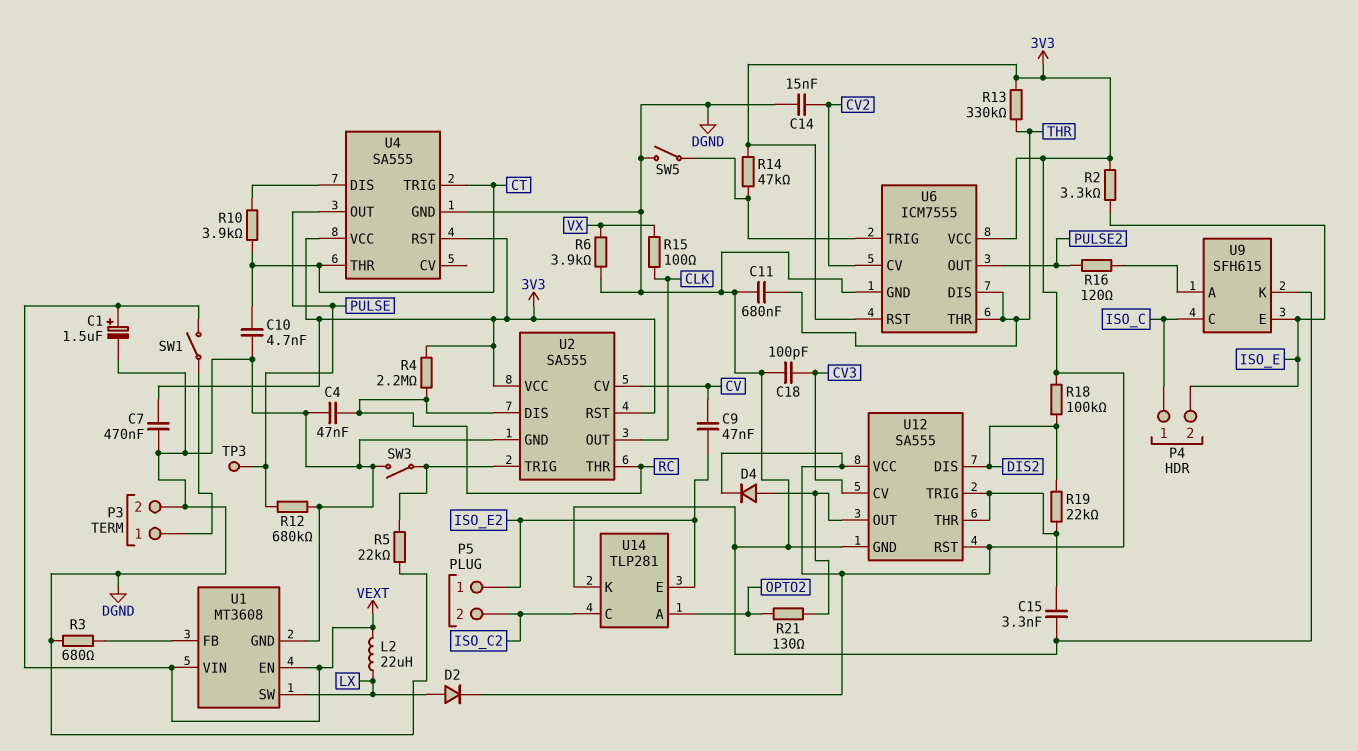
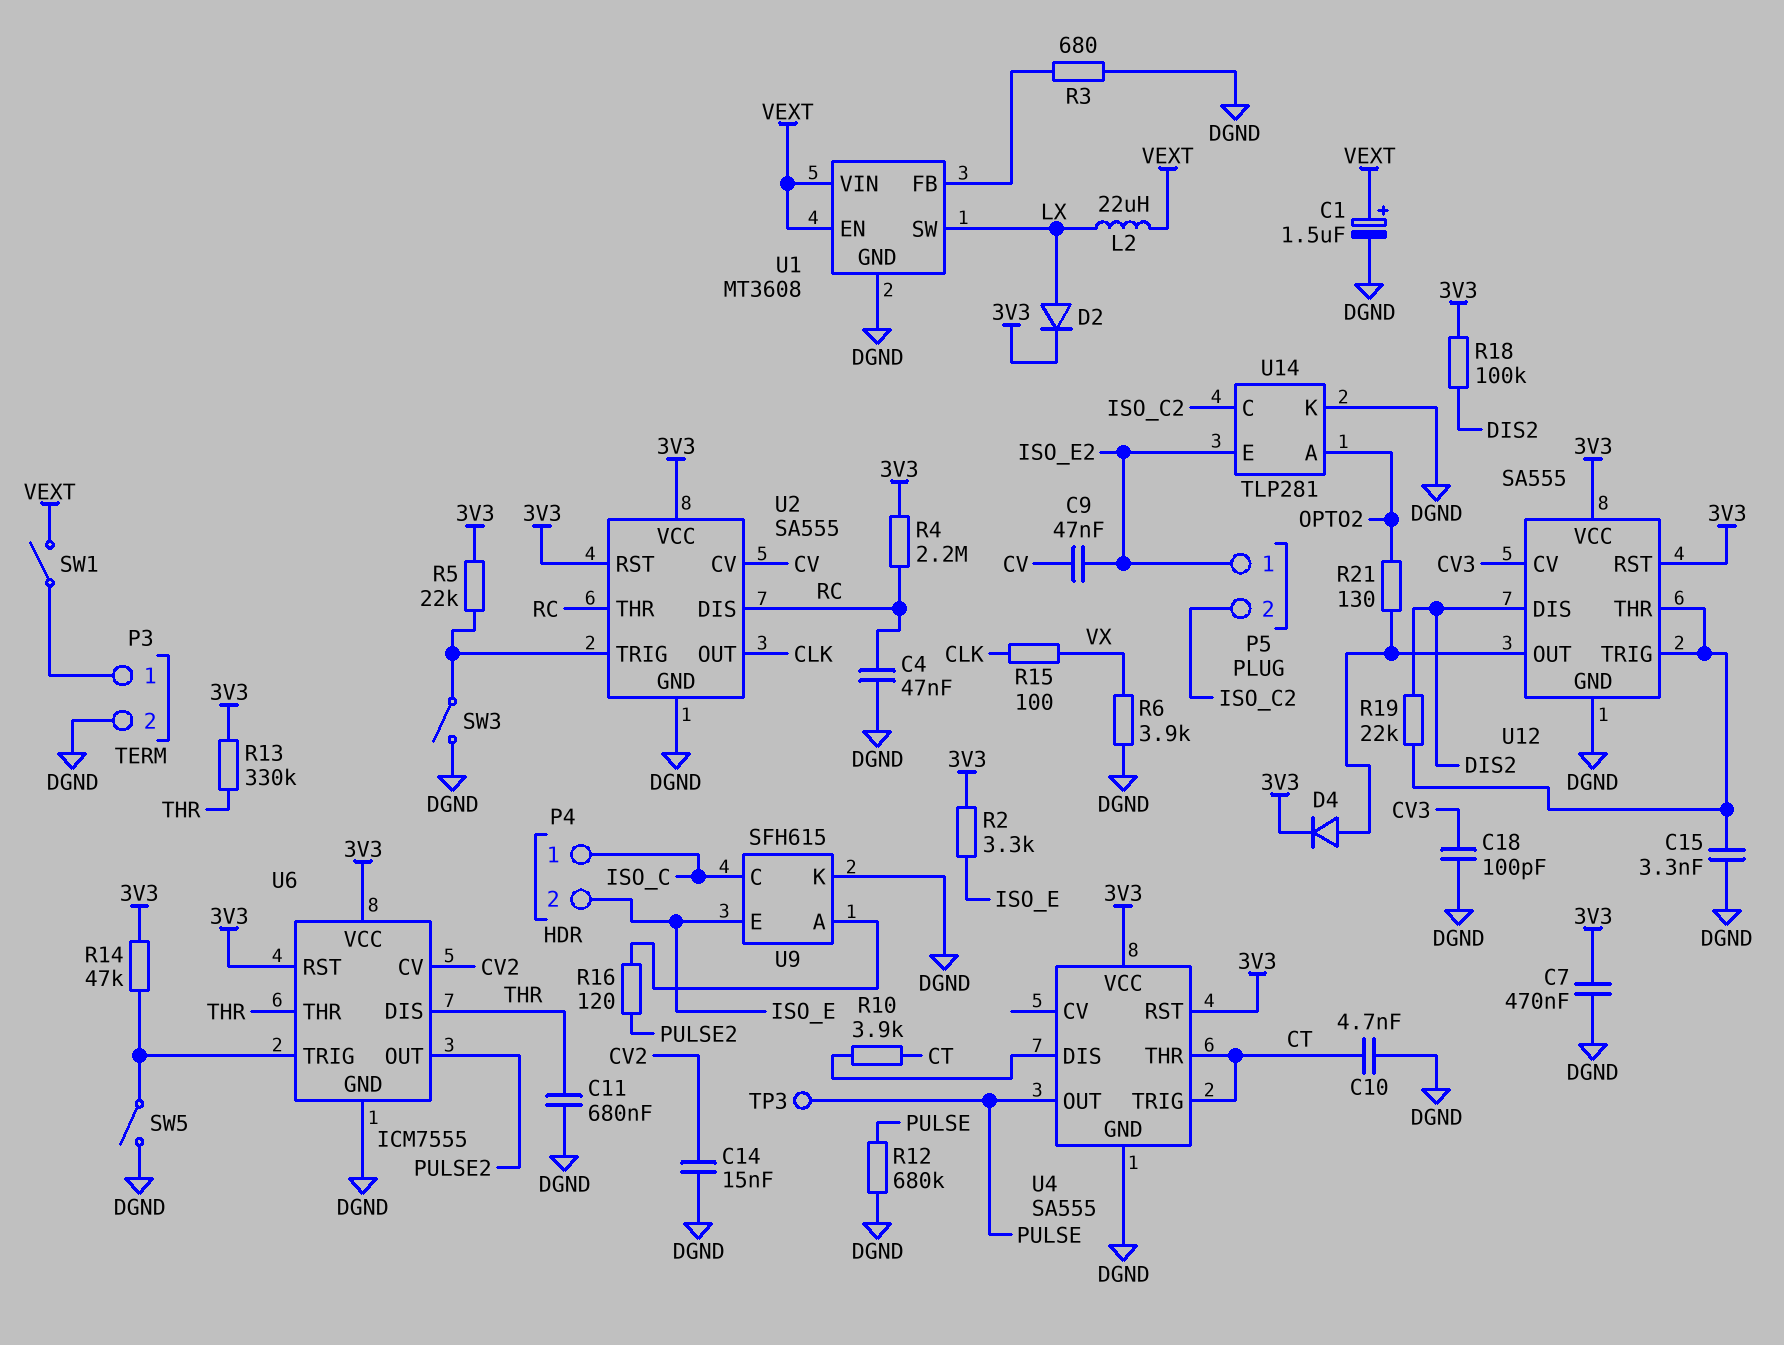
R5: 22k (DGND, U2/TRIG) -> 22k (3V3, U2/TRIG)

